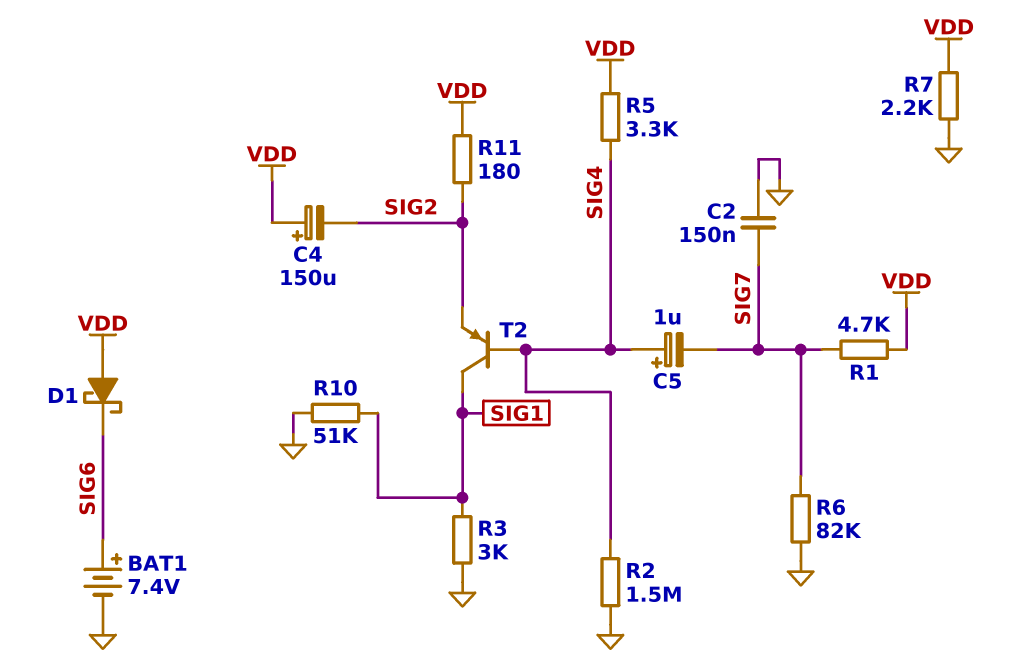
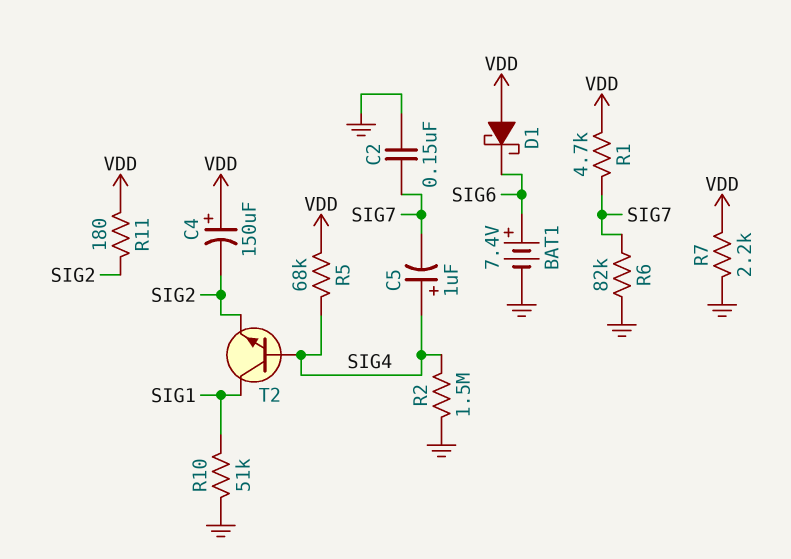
R3: 3k (GND, SIG1) -> none
R5: 3.3k (SIG4, VDD) -> 68k (SIG4, VDD)
T2: PNP (B SIG4, C SIG1, E SIG2) -> NPN (B SIG4, C SIG1, E SIG2)

